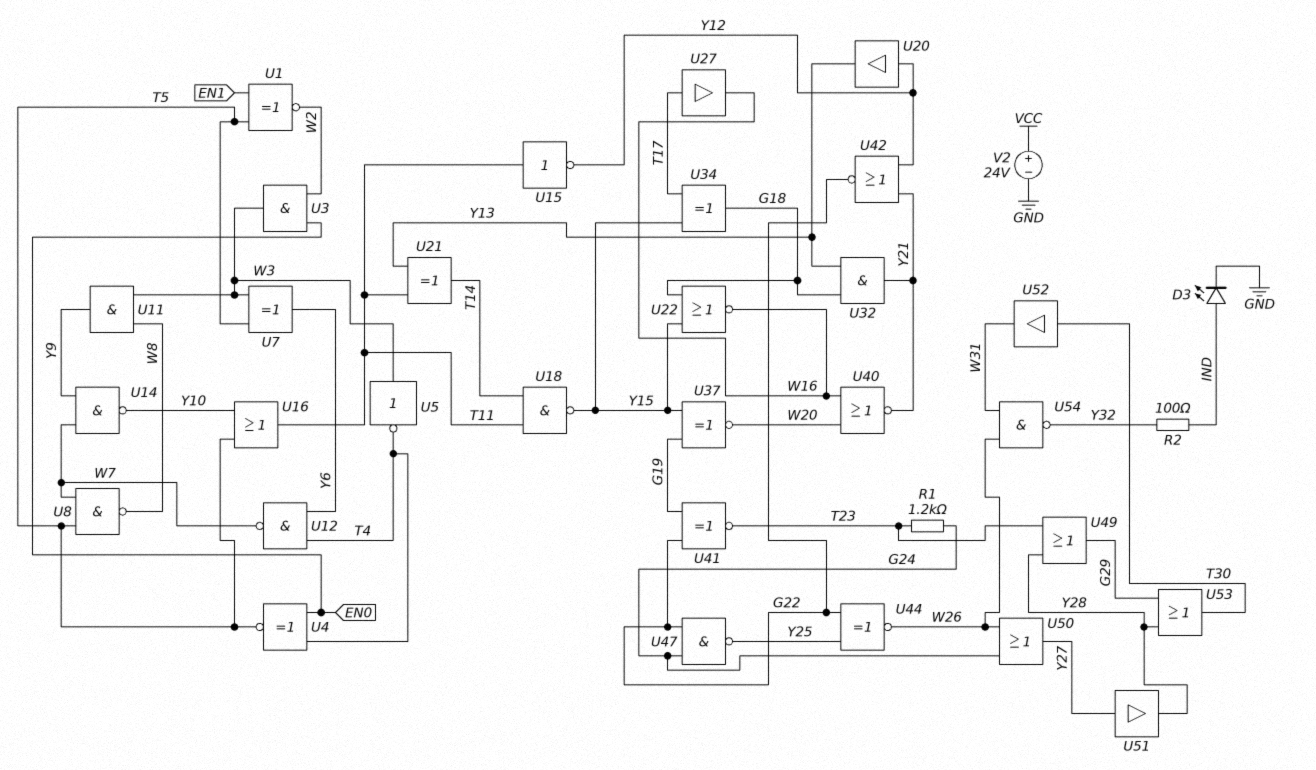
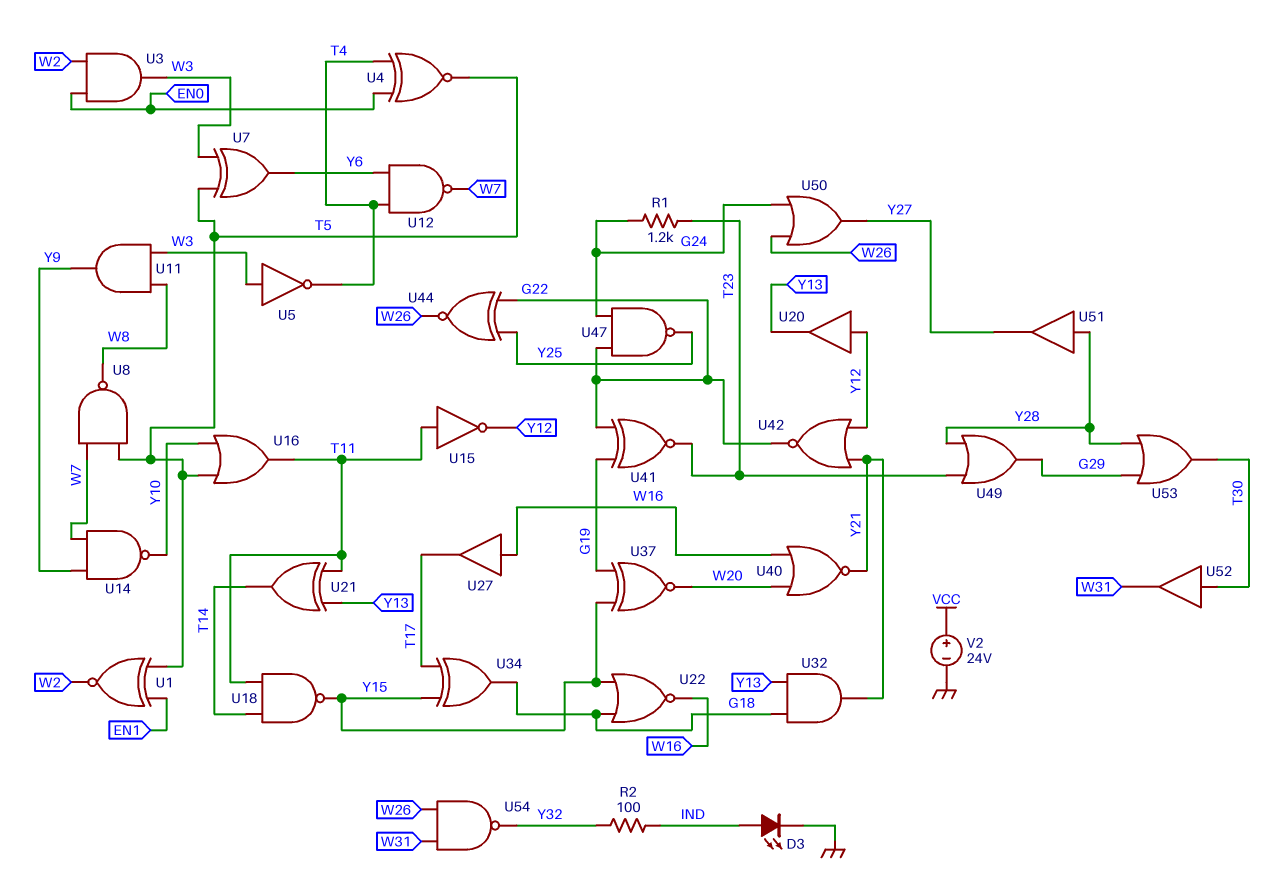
U27: buffer (in T17, out W16) -> buffer (in W16, out T17)
U51: buffer (in Y27, out Y28) -> buffer (in Y28, out Y27)

